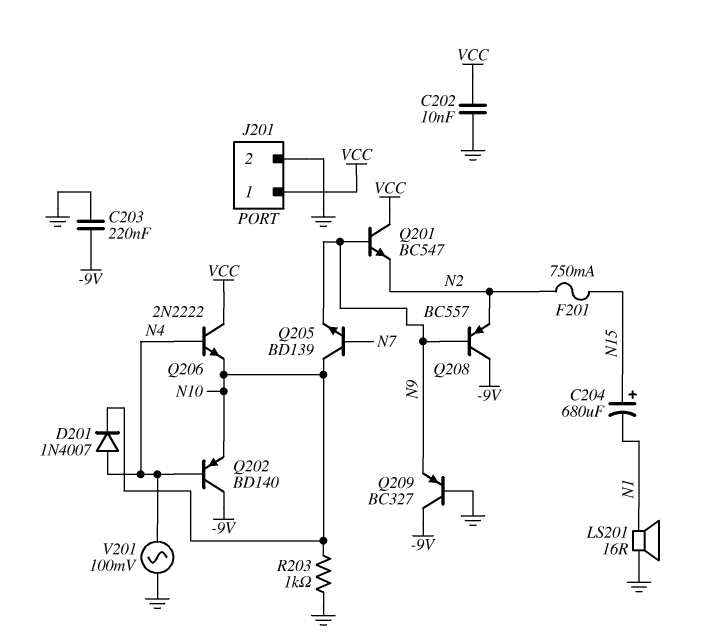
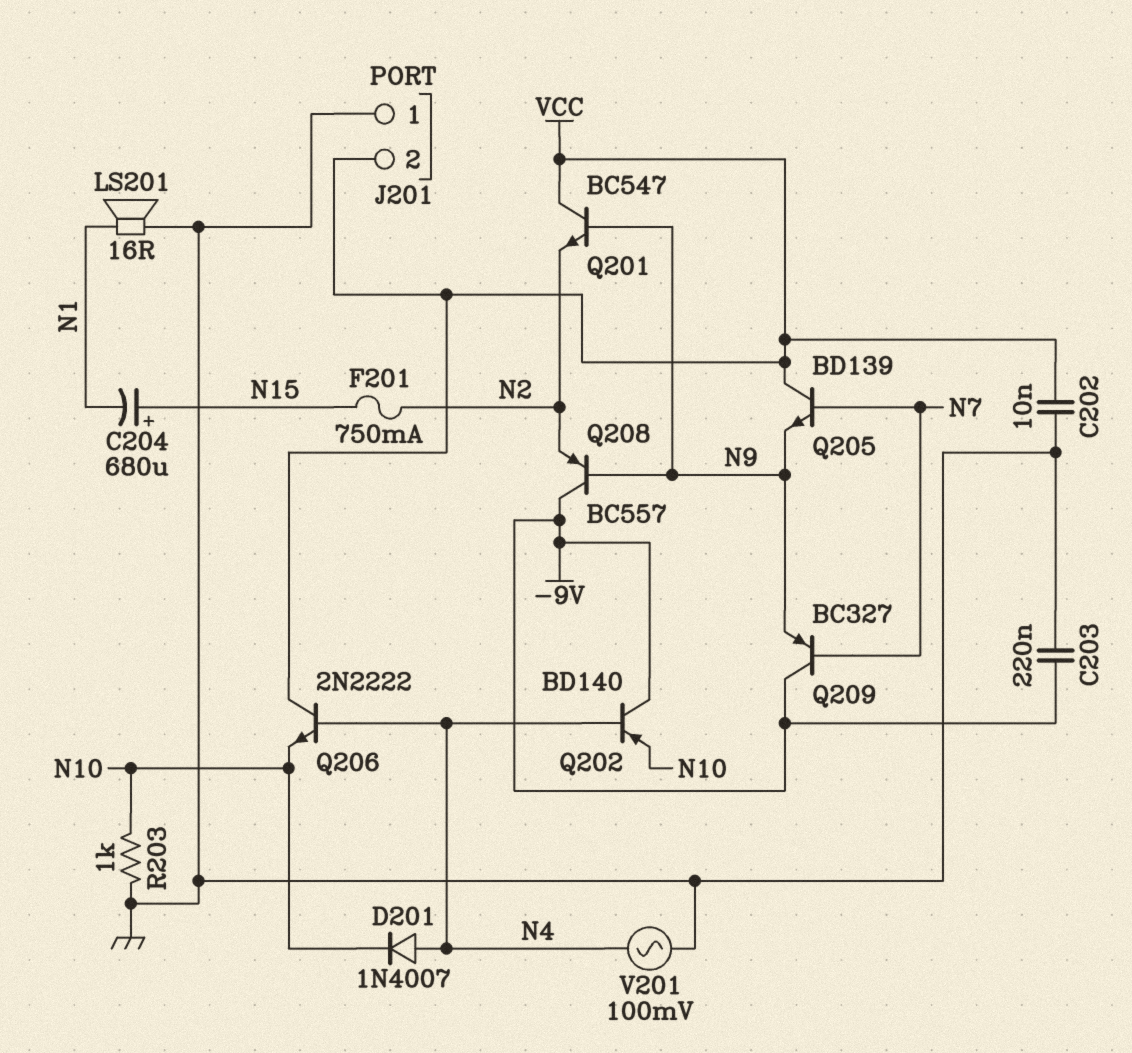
J201 pin 1: VCC -> GND
J201 pin 2: GND -> VCC
Q205: NPN BD139 (B N7, C N10, E N9) -> NPN BD139 (B N7, C VCC, E N9)
Q209: PNP BC327 (B GND, C -9V, E N9) -> PNP BC327 (B N7, C -9V, E N9)

